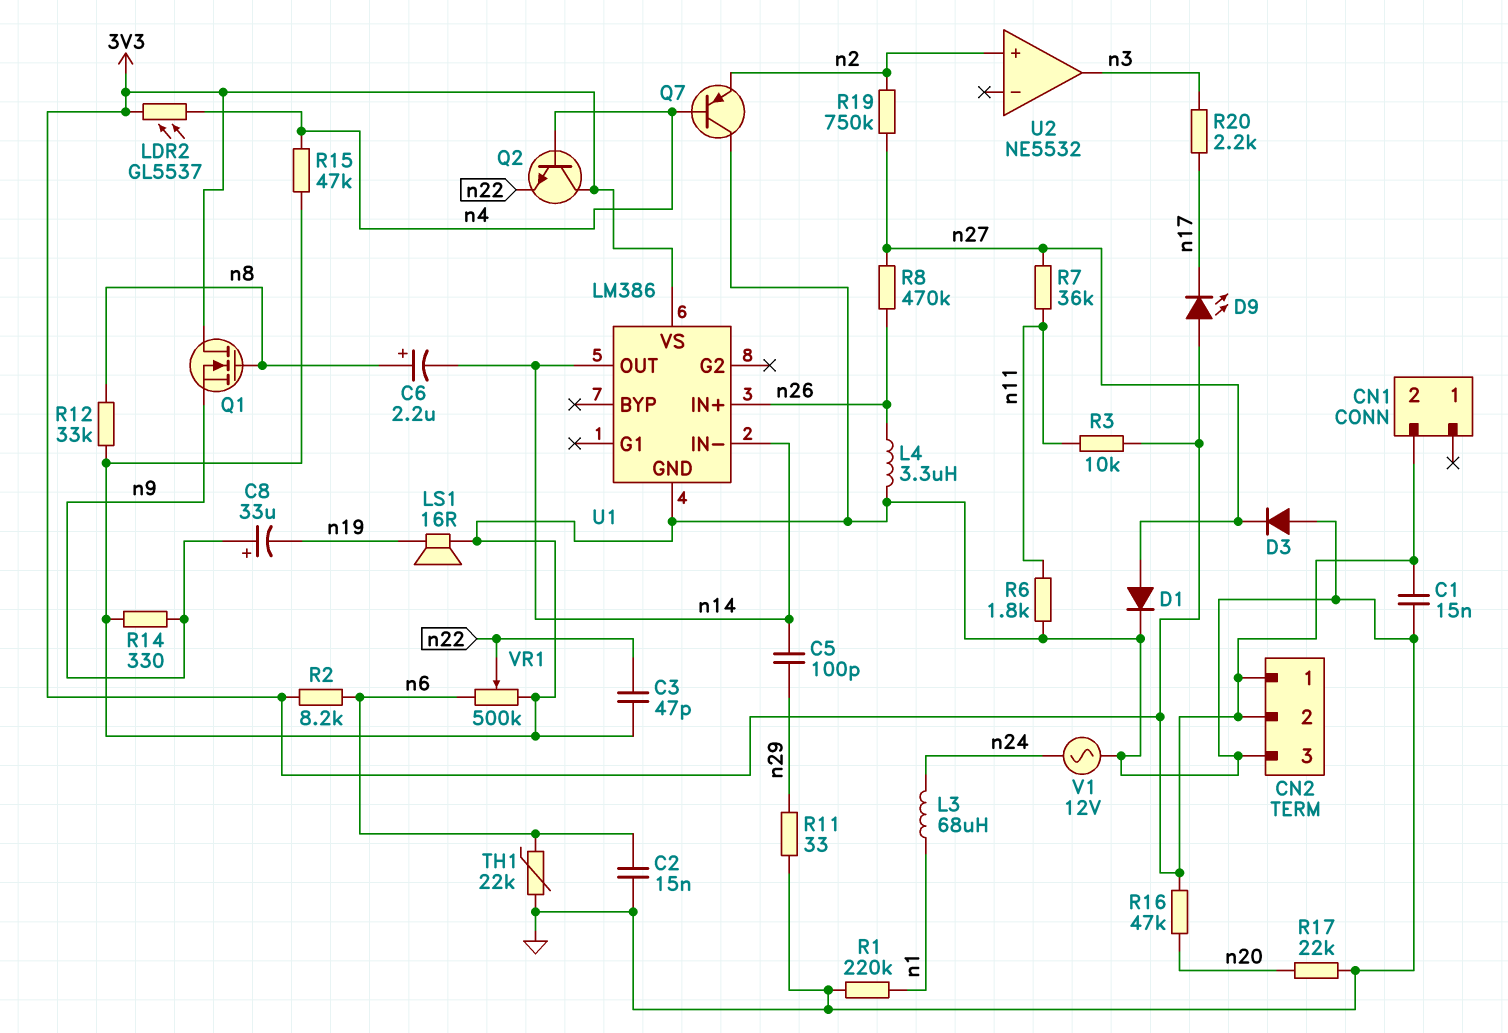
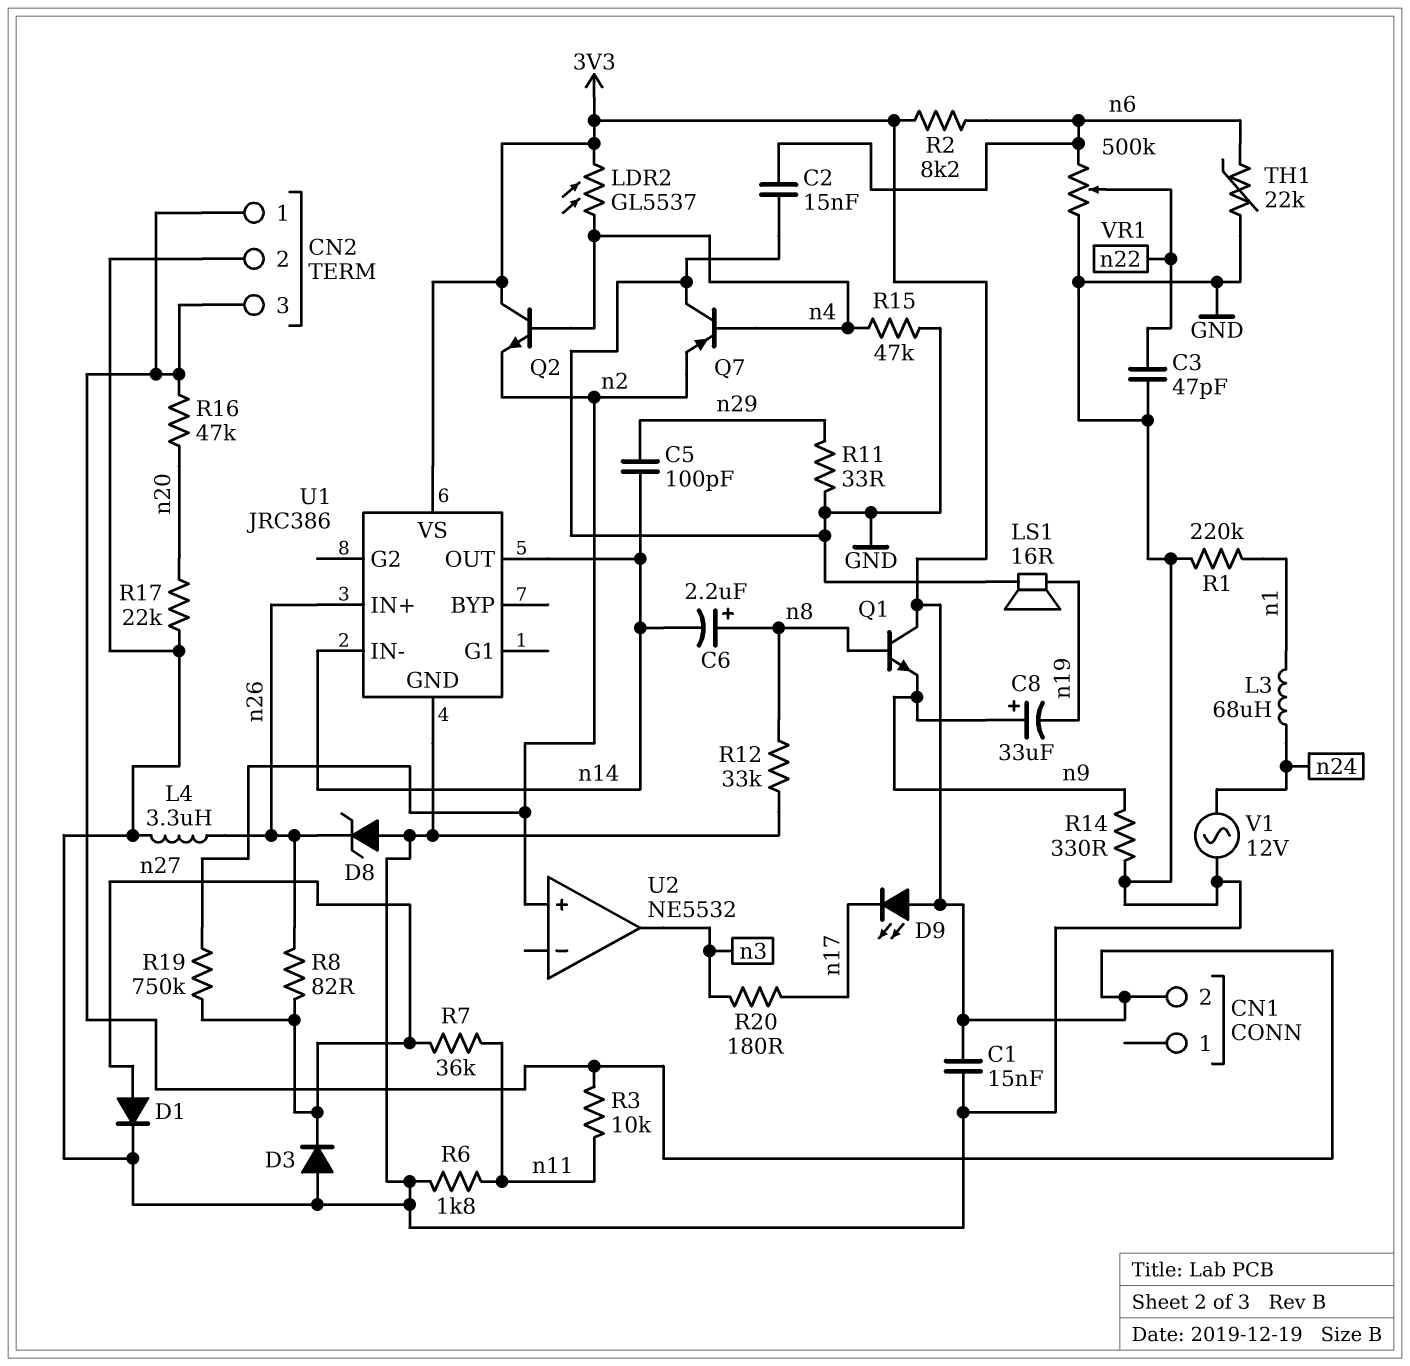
CN2 pin 2: 3V3 -> GND
CN2 pin 3: GND -> 3V3
D8: none -> zener (A GND, K n26)
Q1: NMOS (G n8, D 3V3, S n9) -> NPN (B n8, C 3V3, E n9)
Q2: NPN (B n4, C 3V3, E n22) -> NPN (B n4, C 3V3, E n2)
R8: 470k (n26, n27) -> 82 (n26, n27)
R20: 2.2k (n3, n17) -> 180 (n3, n17)
U1: LM386 -> JRC386

